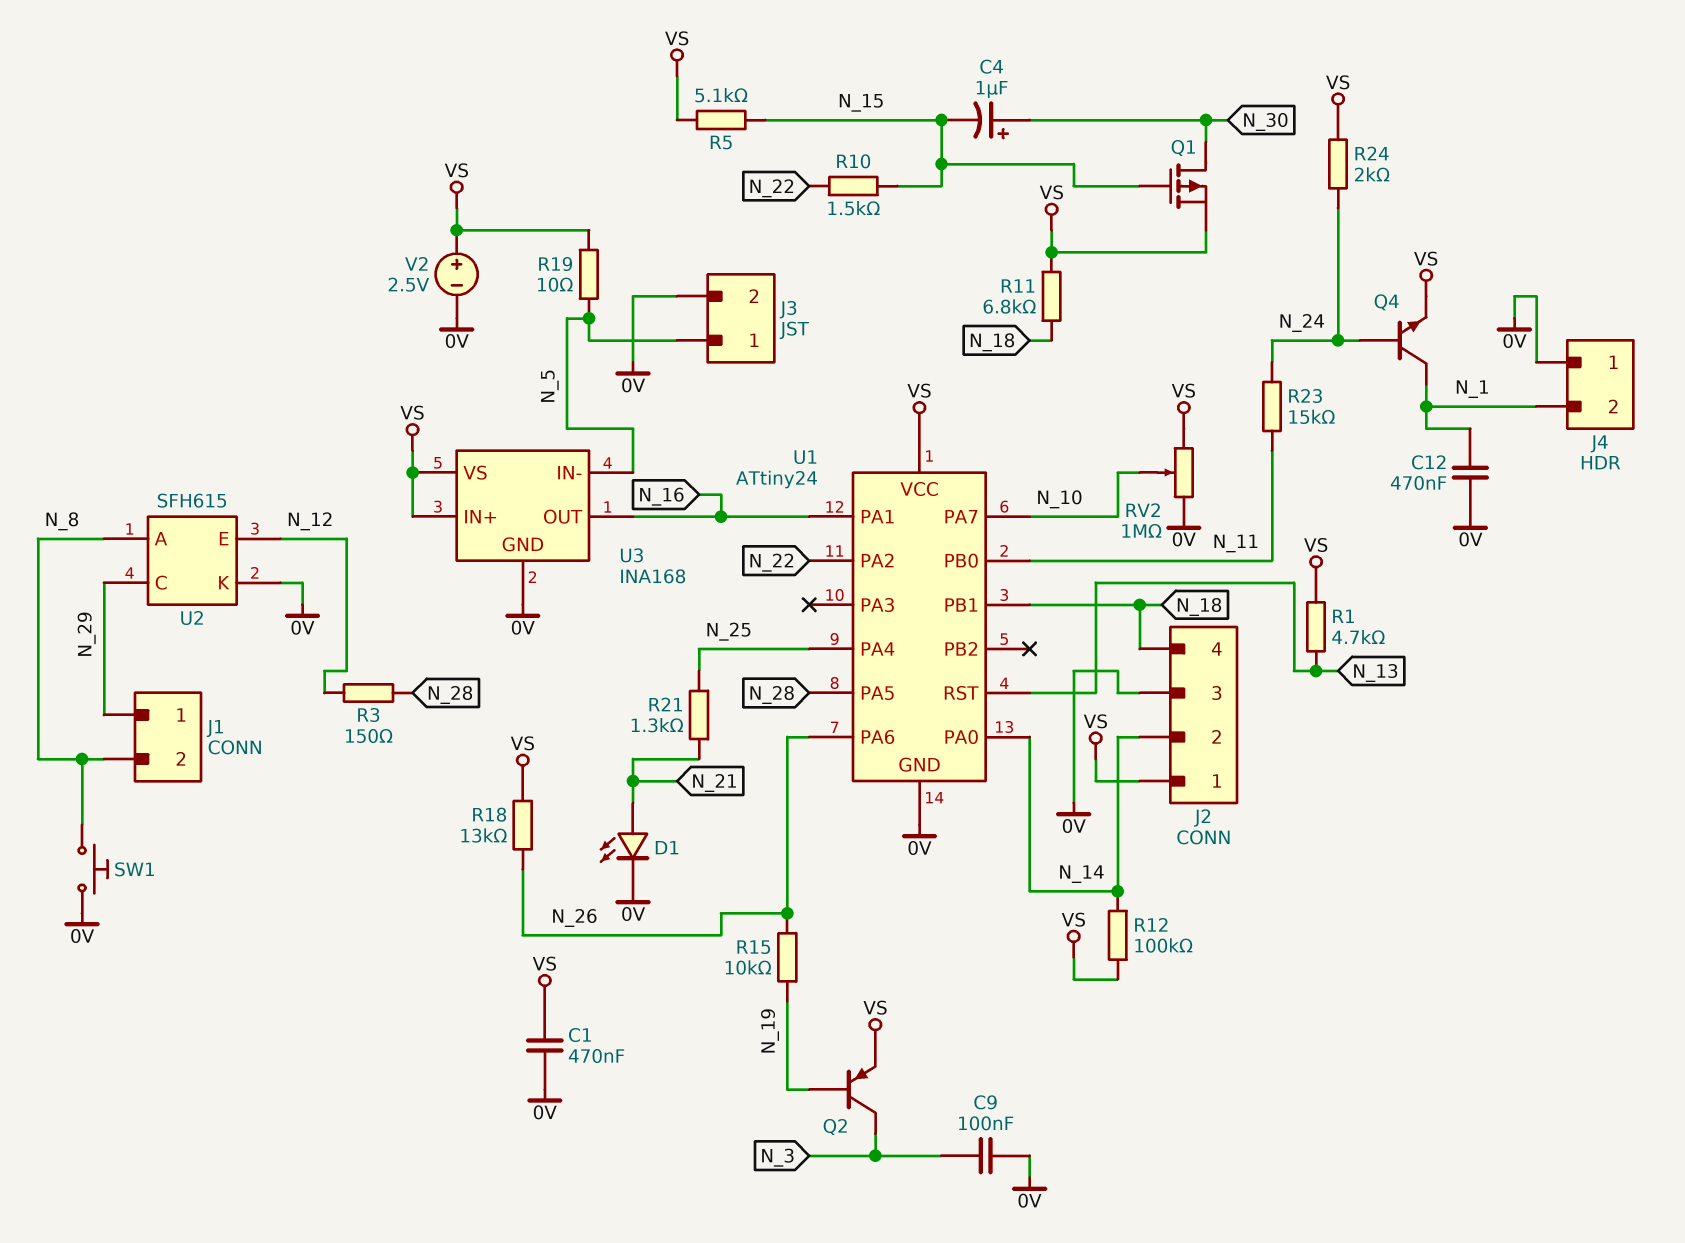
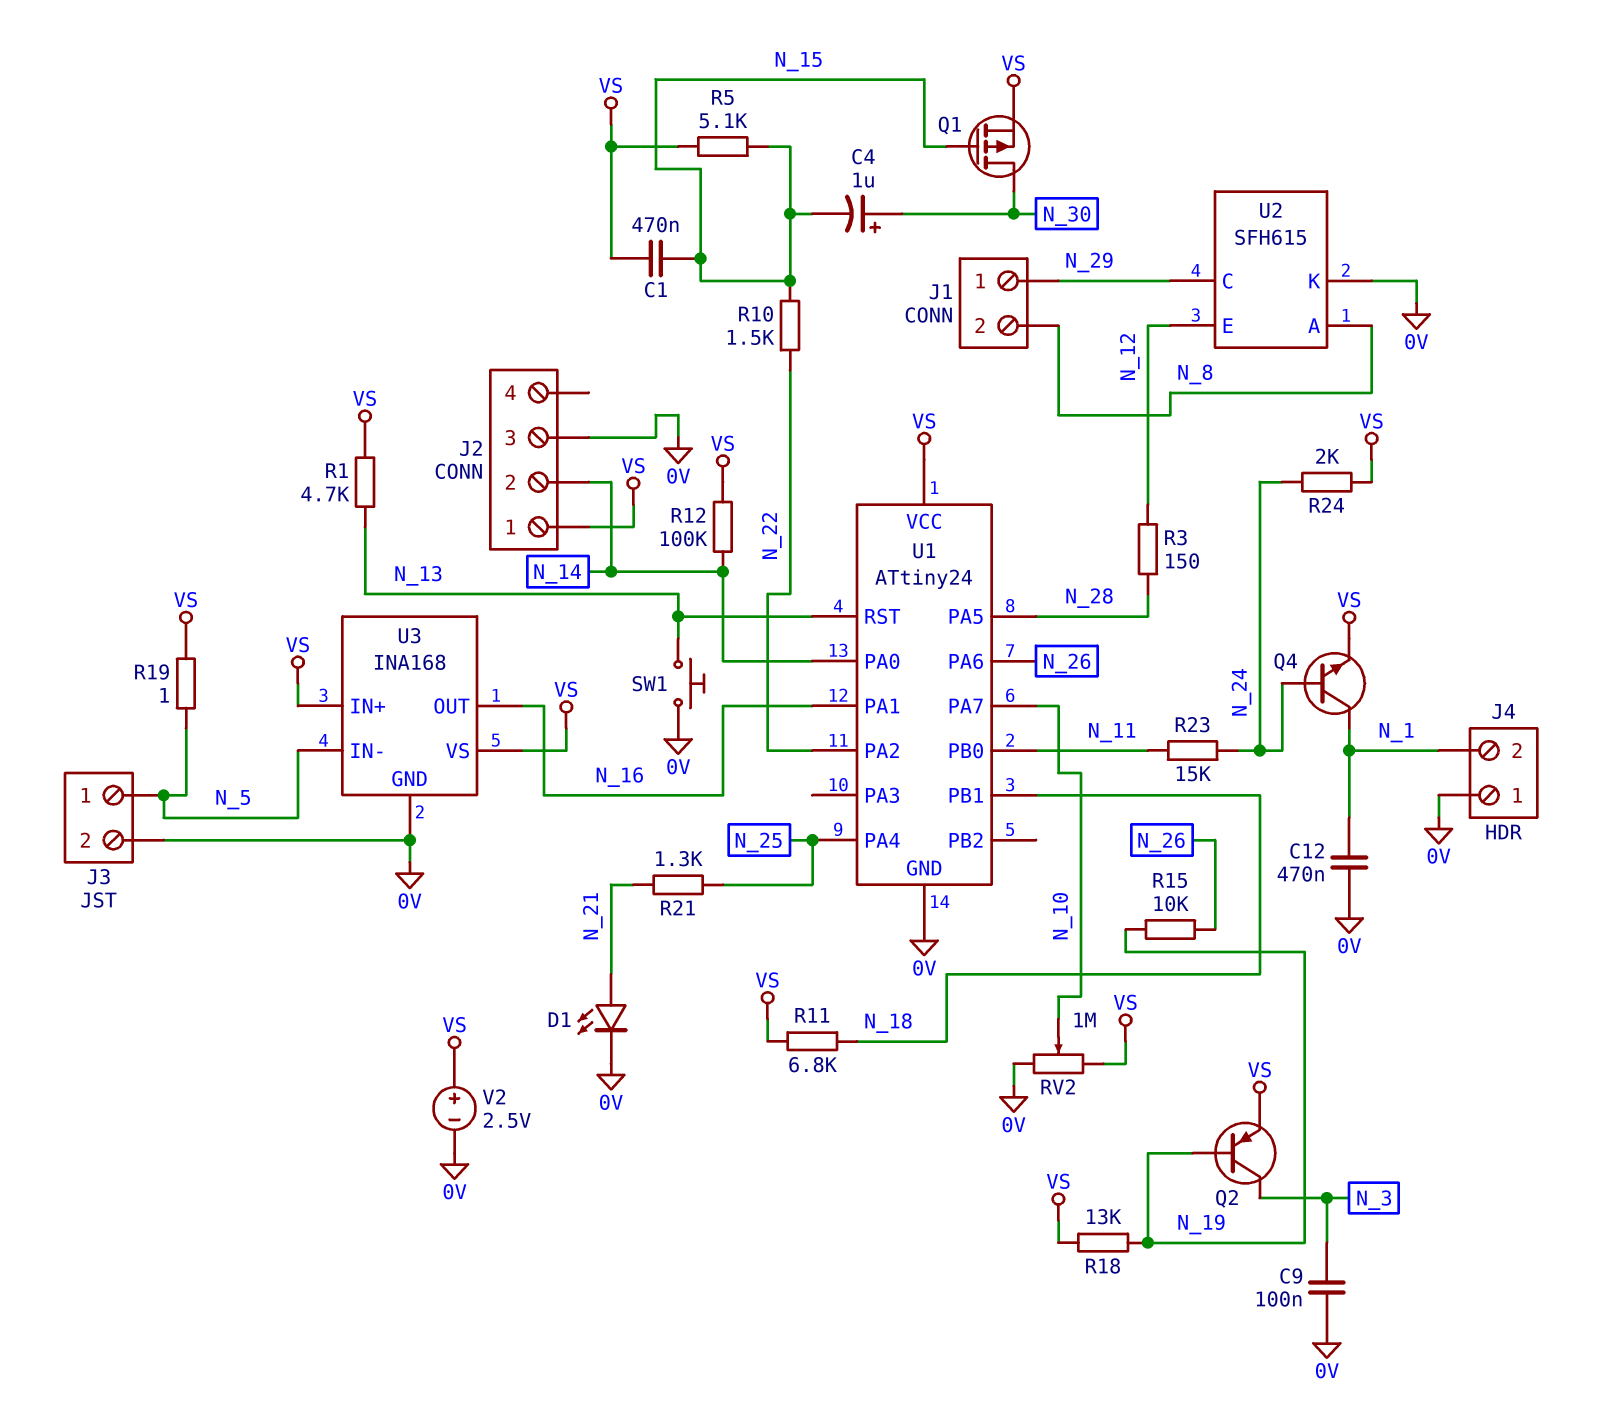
C1: 470nF (0V, VS) -> 470nF (N_15, VS)
J2 pin 4: N_18 -> none
R18: 13k (N_26, VS) -> 13k (N_19, VS)
R19: 10 (N_5, VS) -> 1 (N_5, VS)
SW1: button (0V, N_8) -> button (0V, N_13)

